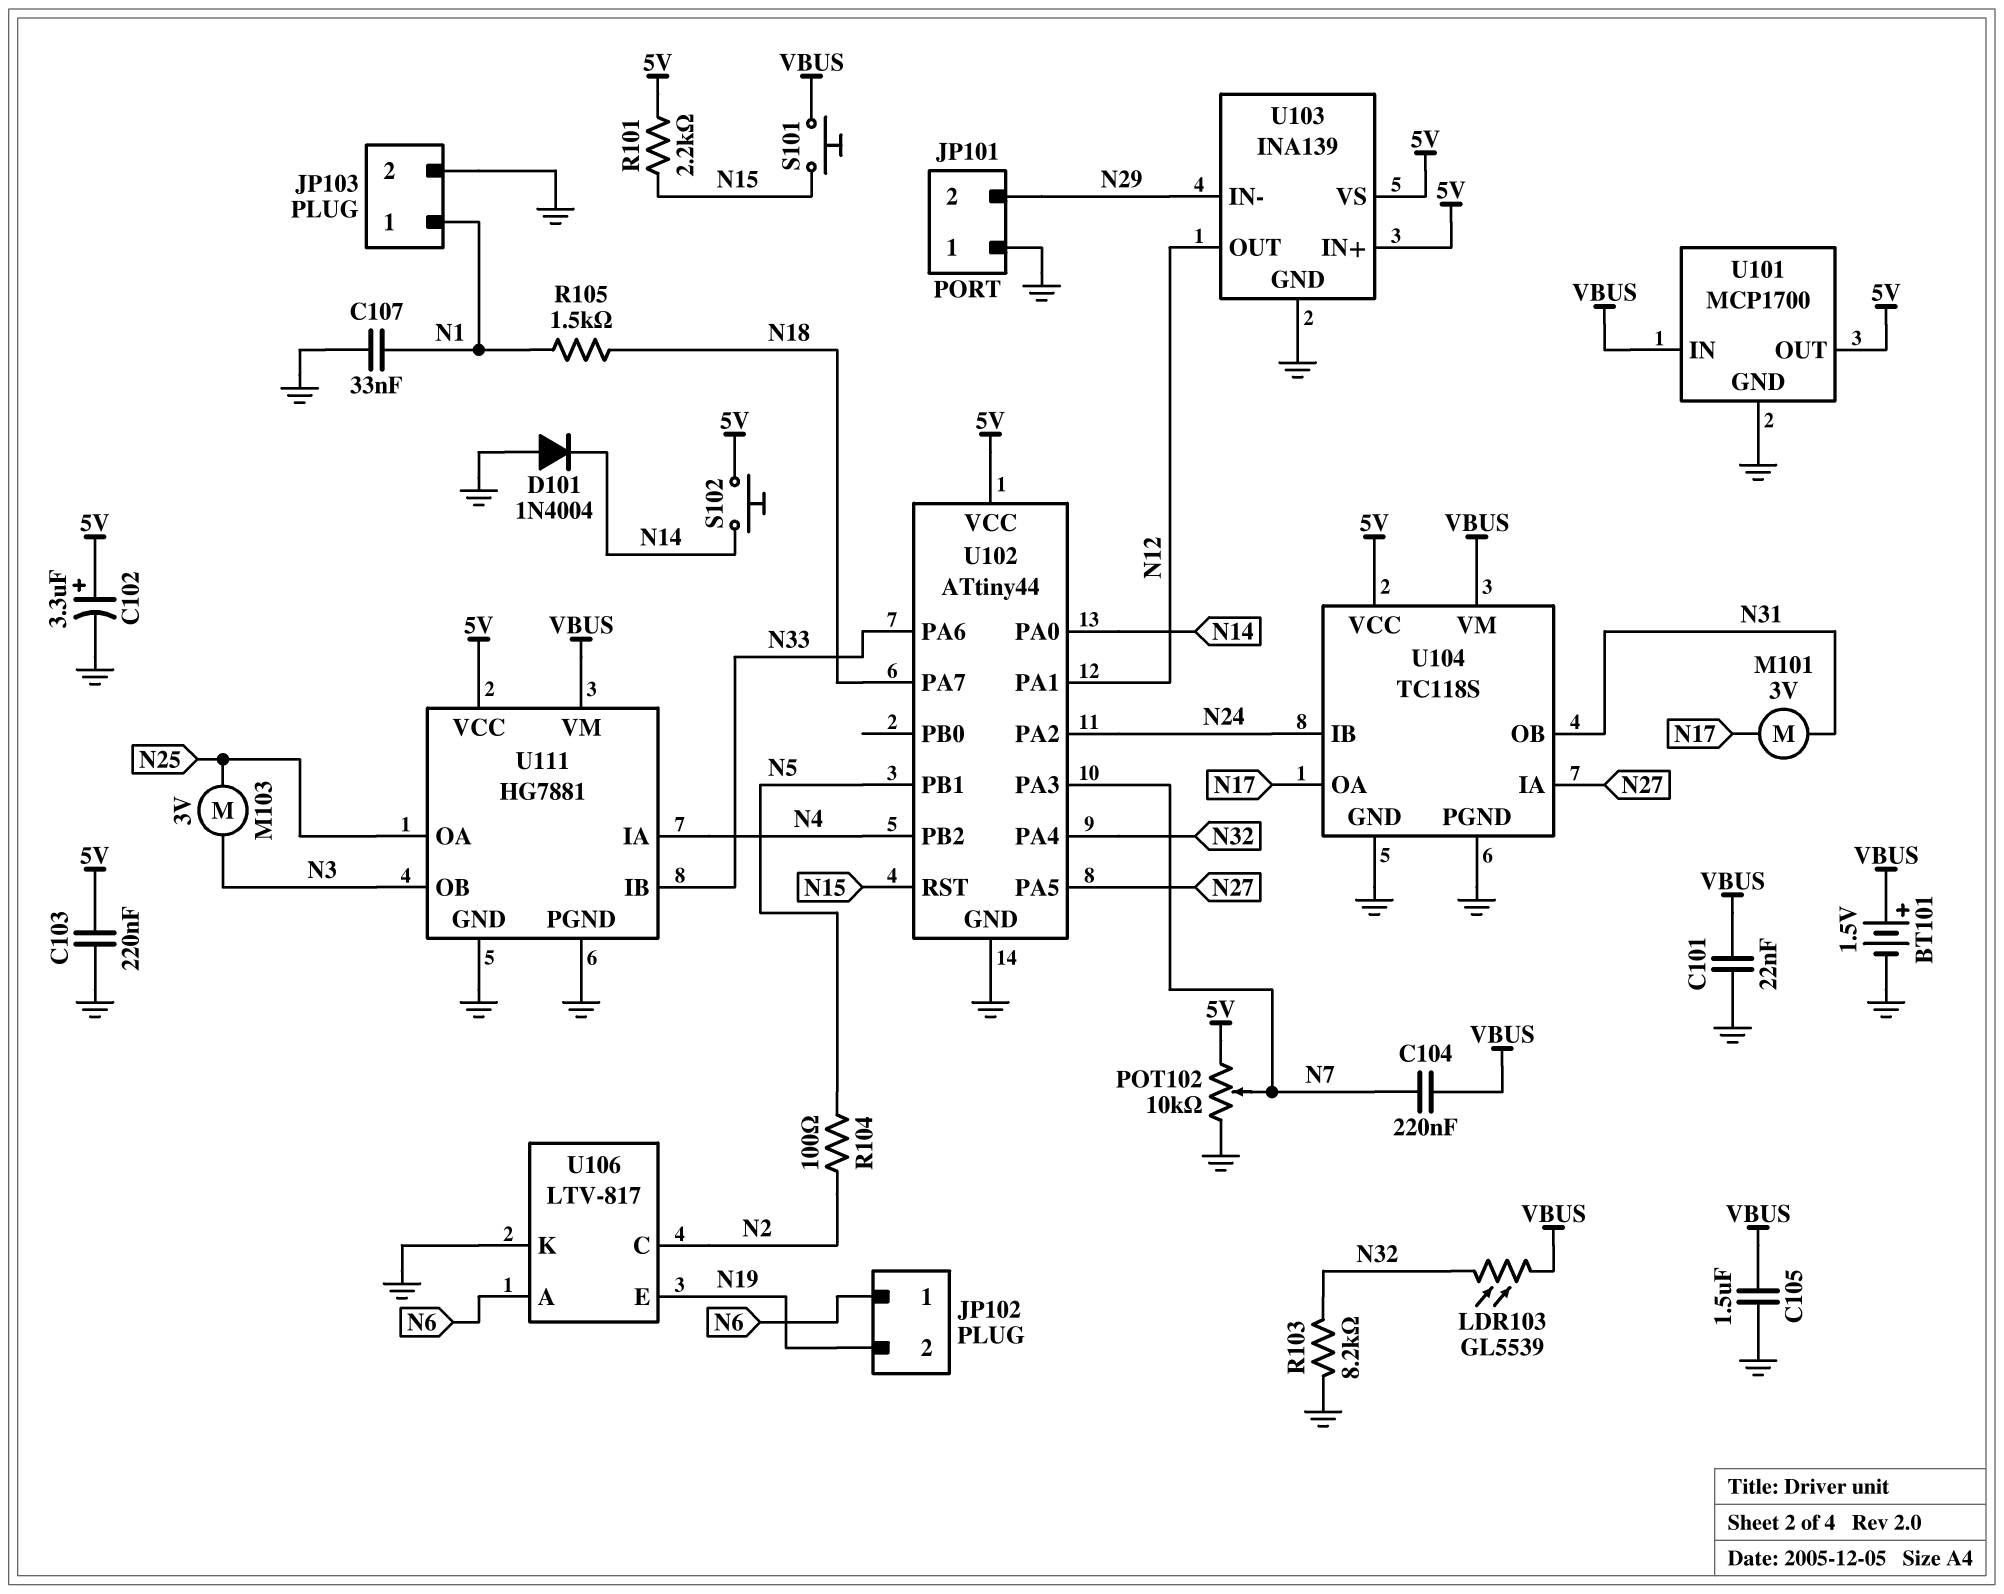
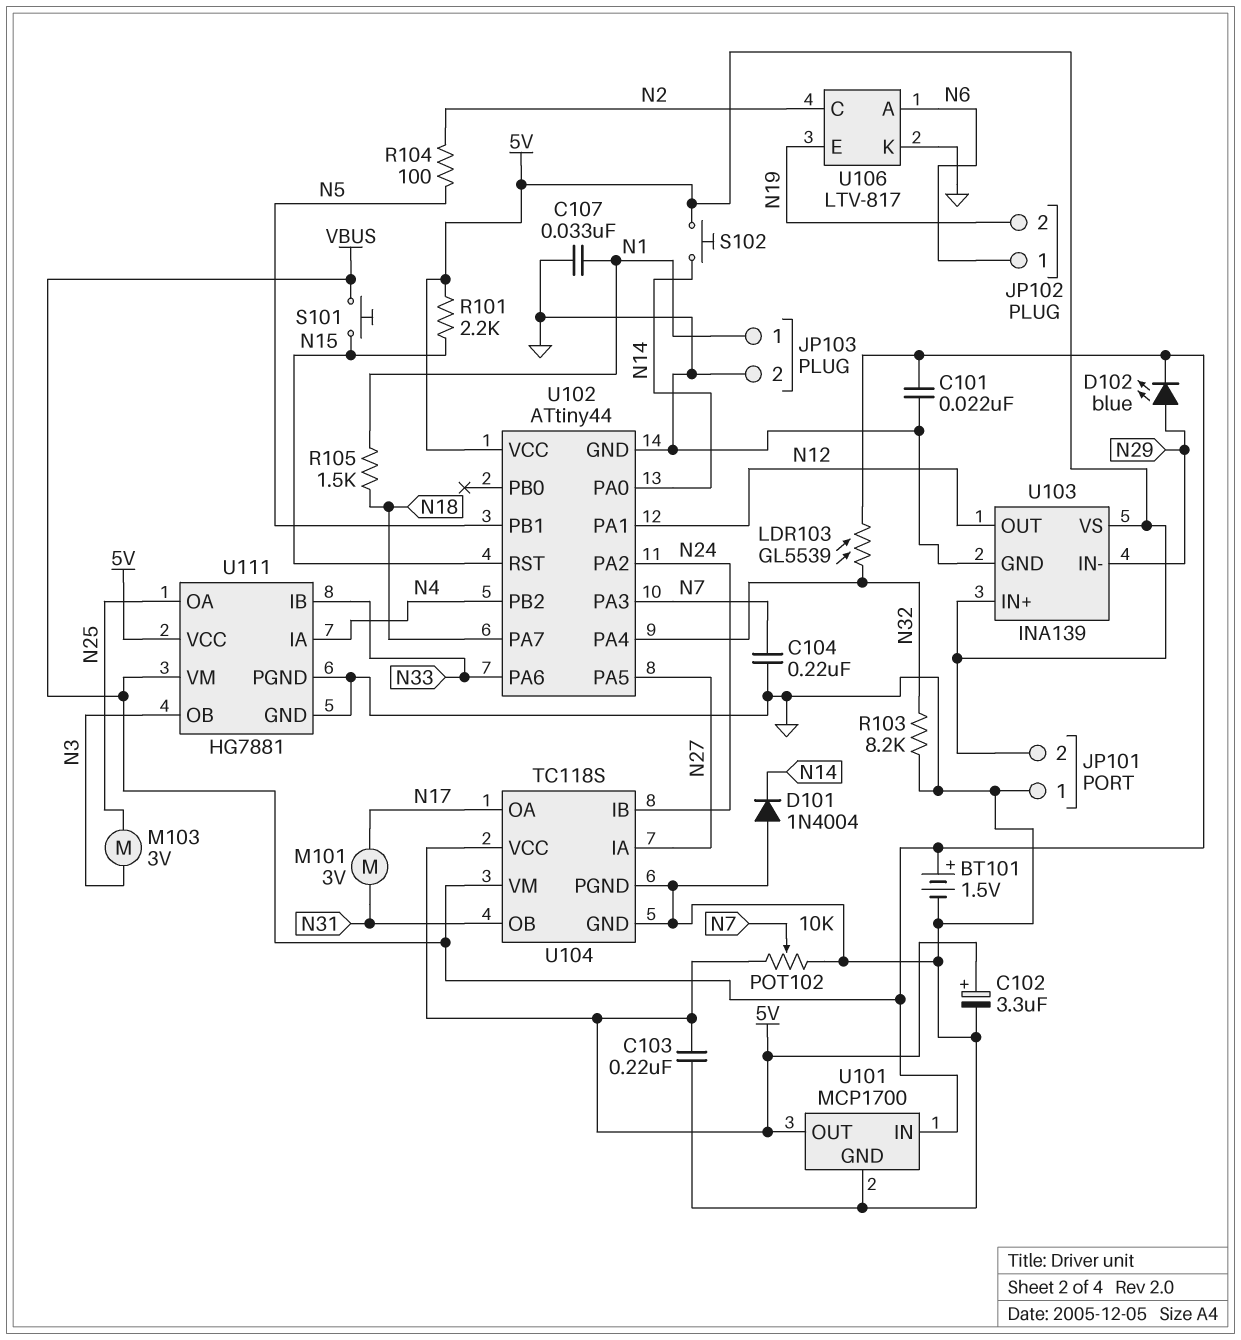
C104: 220nF (N7, VBUS) -> 220nF (GND, N7)
C105: 1.5uF (GND, VBUS) -> none
D102: none -> LED blue (A N29, K VBUS)
JP101 pin 2: N29 -> 5V

